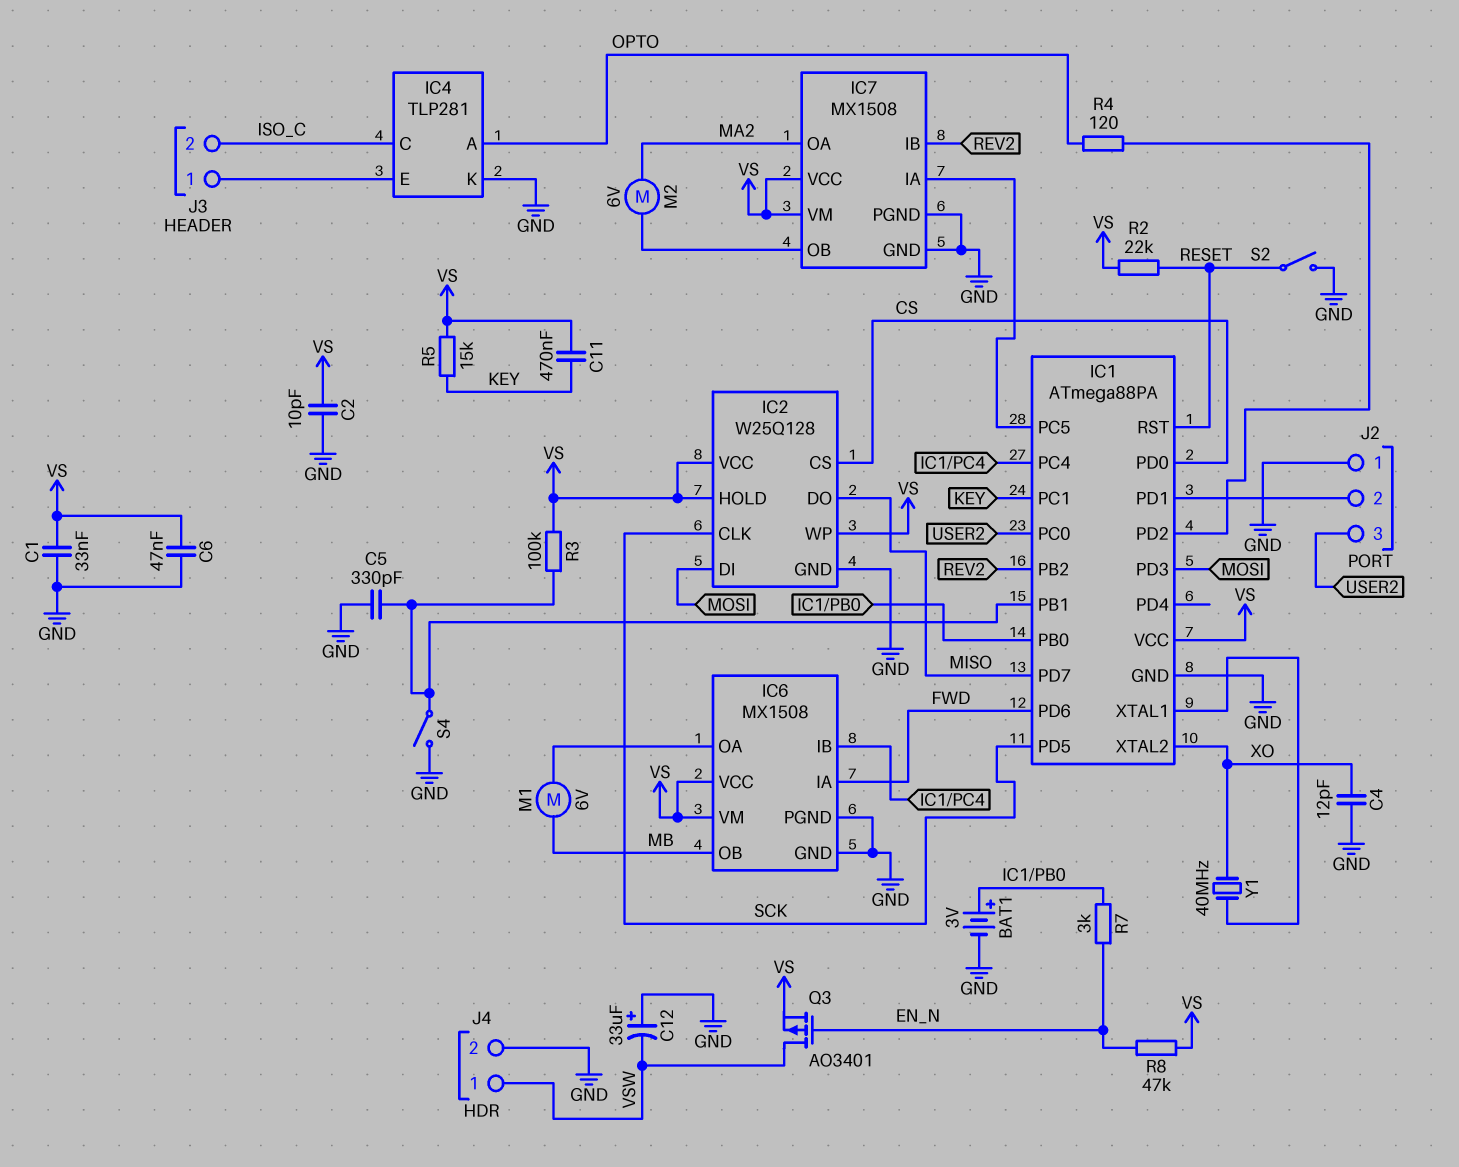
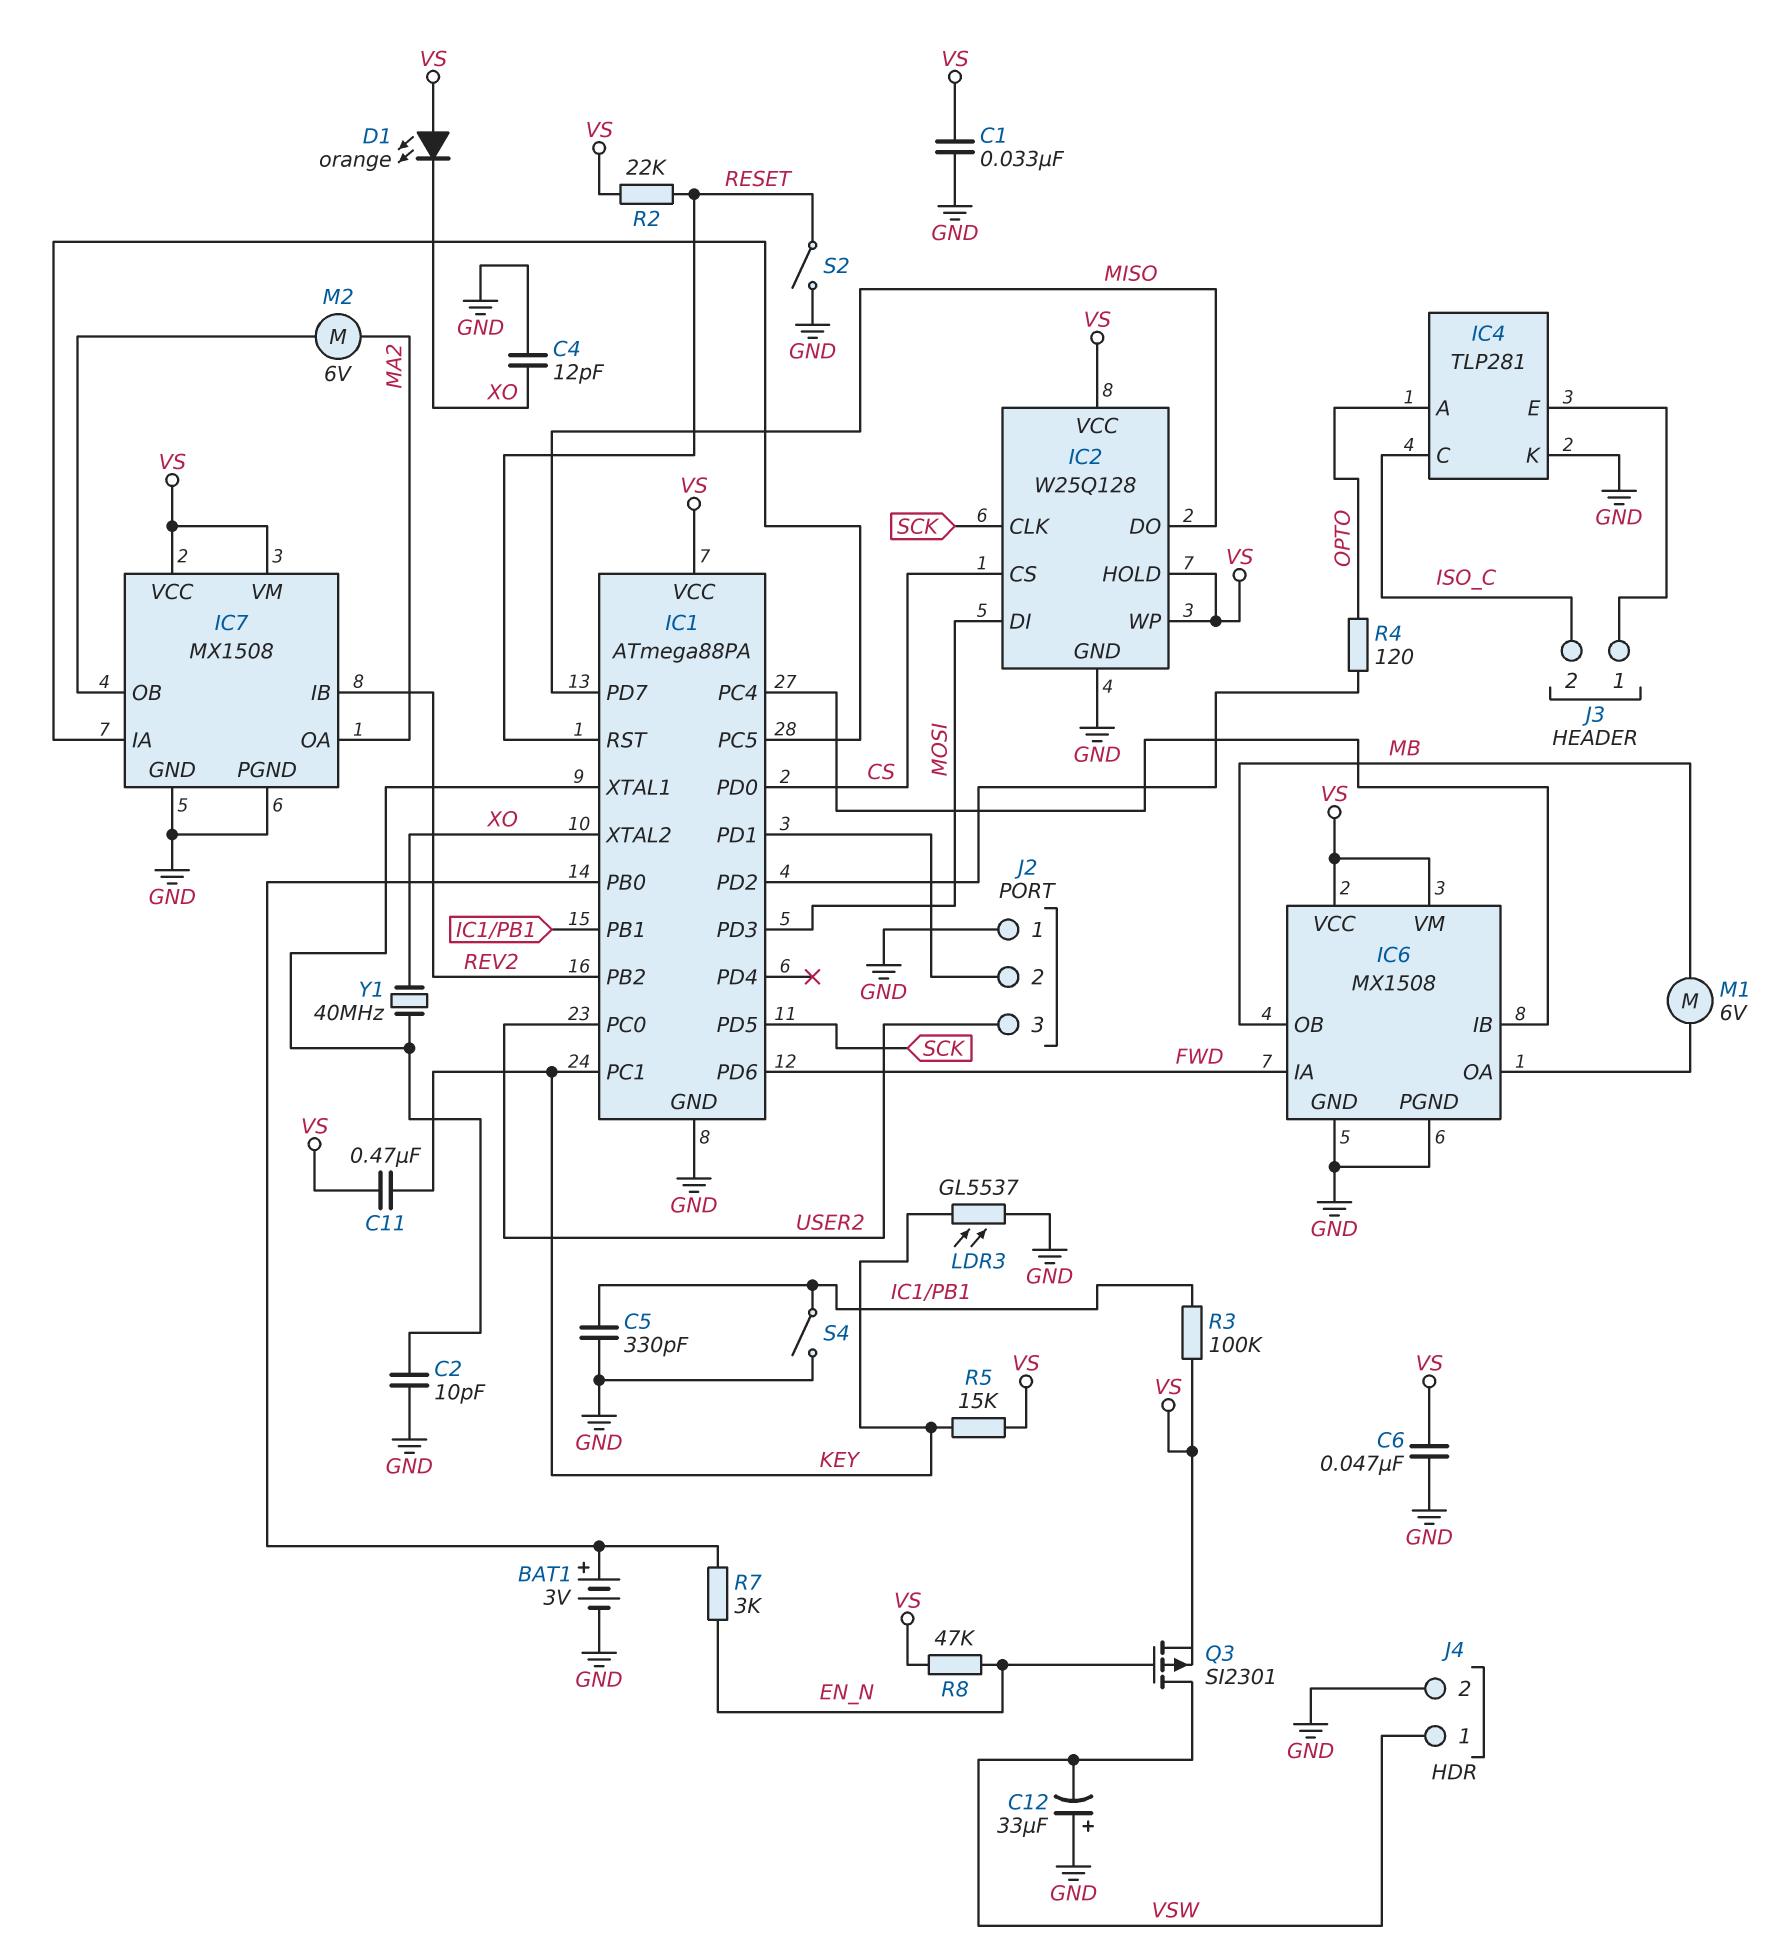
C2: 10pF (GND, VS) -> 10pF (GND, IC1/XTAL1)
D1: none -> LED orange (A VS, K XO)
LDR3: none -> GL5537 (GND, KEY)
Q3: PMOS AO3401 (G EN_N, D VSW, S VS) -> PMOS SI2301 (G EN_N, D VSW, S VS)

